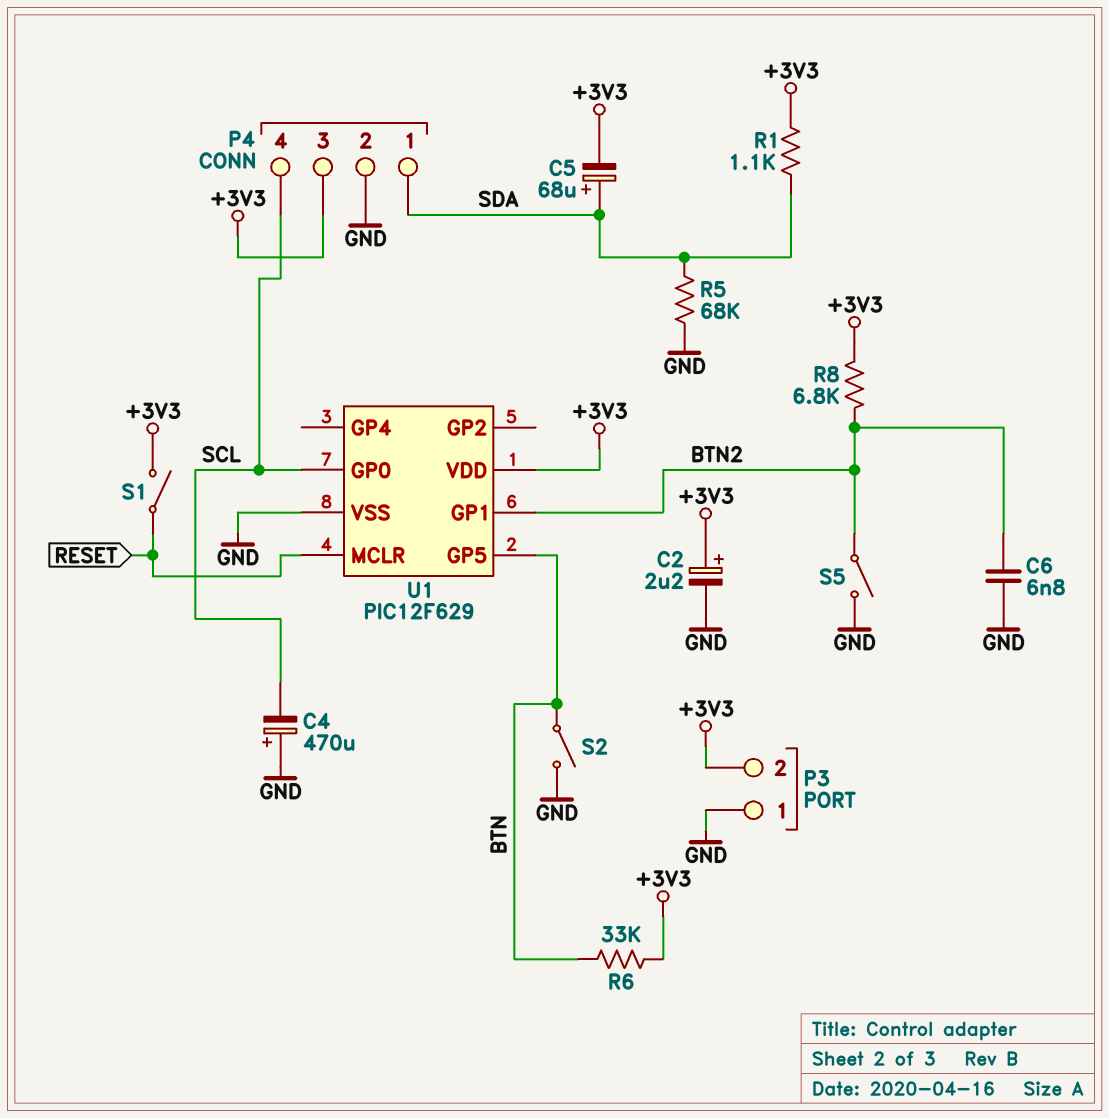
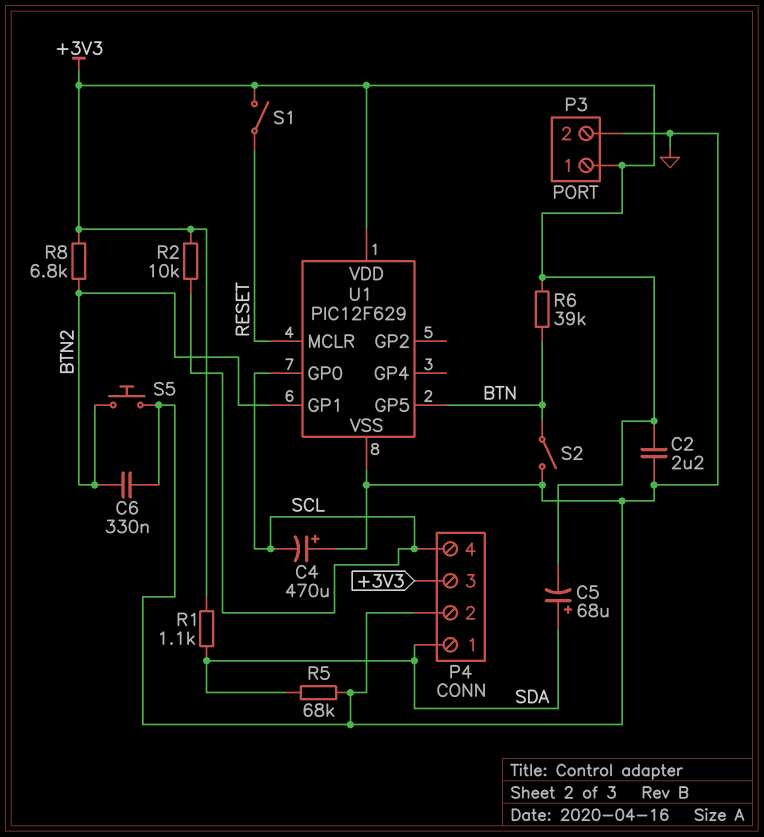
C2: 2.2uF (plus +3V3, minus GND) -> 2.2uF (+3V3, GND)
C6: 6.8nF (BTN2, GND) -> 330nF (BTN2, GND)
P3 pin 1: GND -> +3V3
P3 pin 2: +3V3 -> GND
R2: none -> 10k (+3V3, SCL)
R6: 33k (+3V3, BTN) -> 39k (+3V3, BTN)
S5: switch (BTN2, GND) -> button (BTN2, GND)

